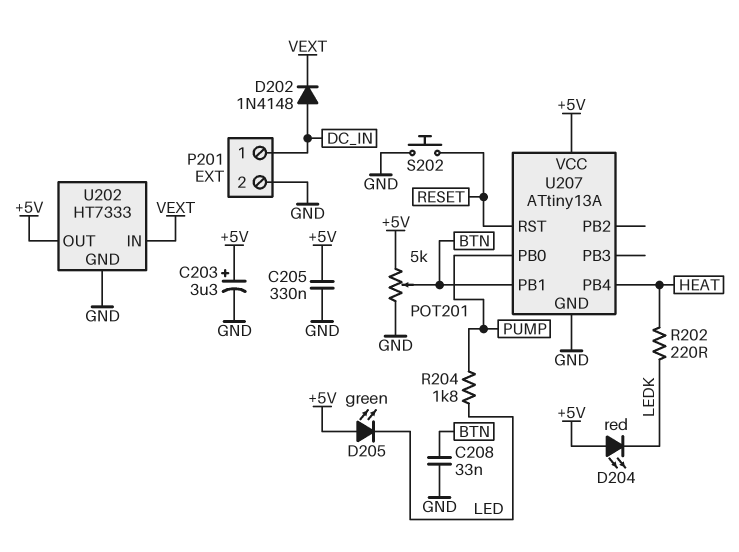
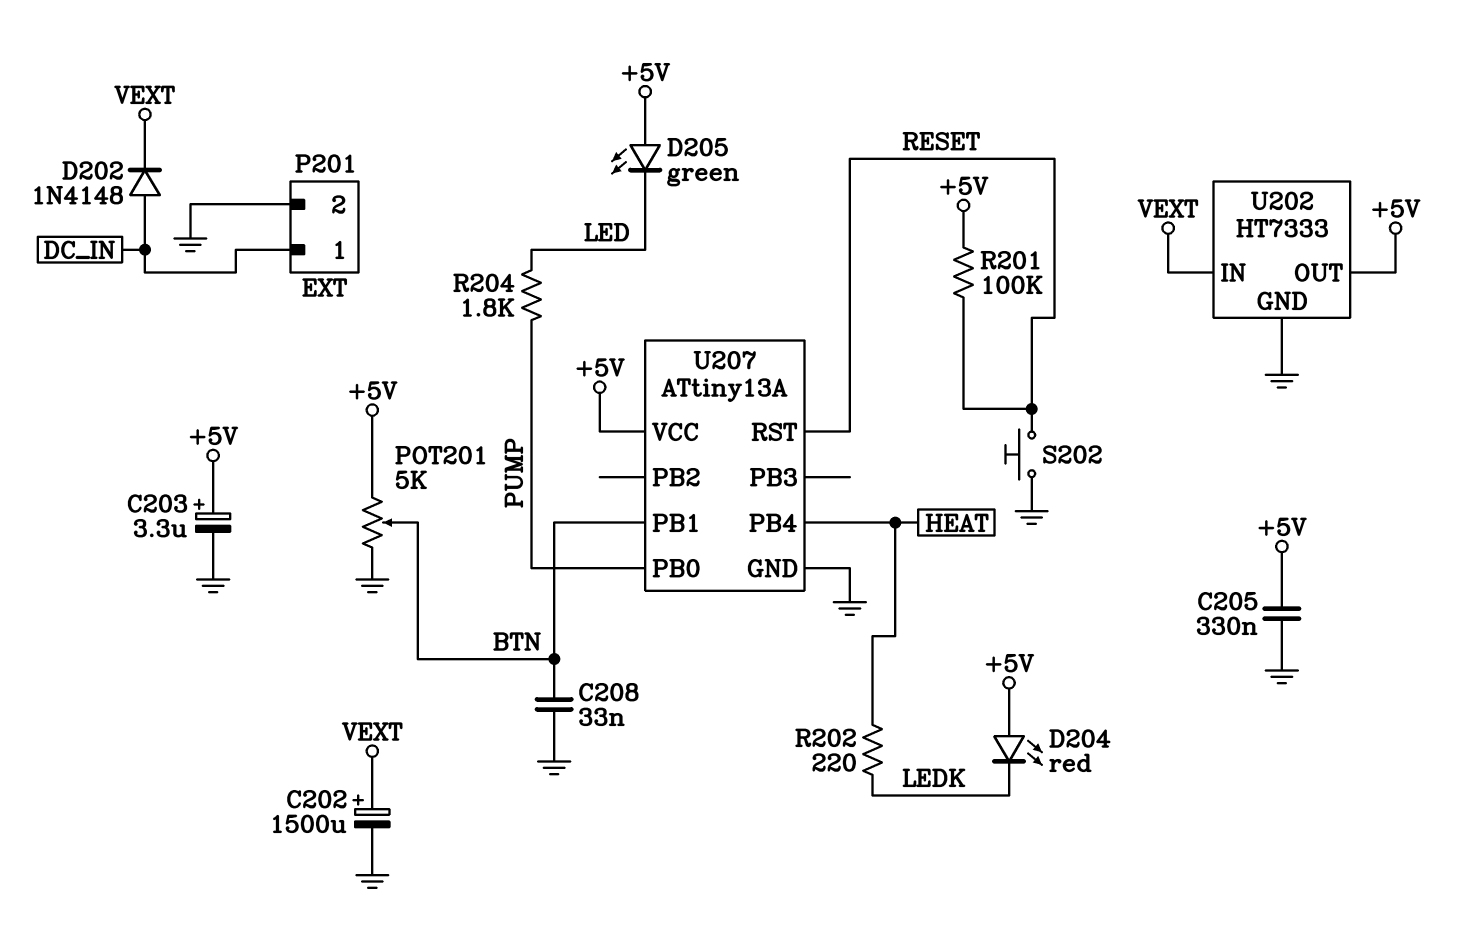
C202: none -> 1500uF (plus VEXT, minus GND)
R201: none -> 100k (+5V, RESET)

